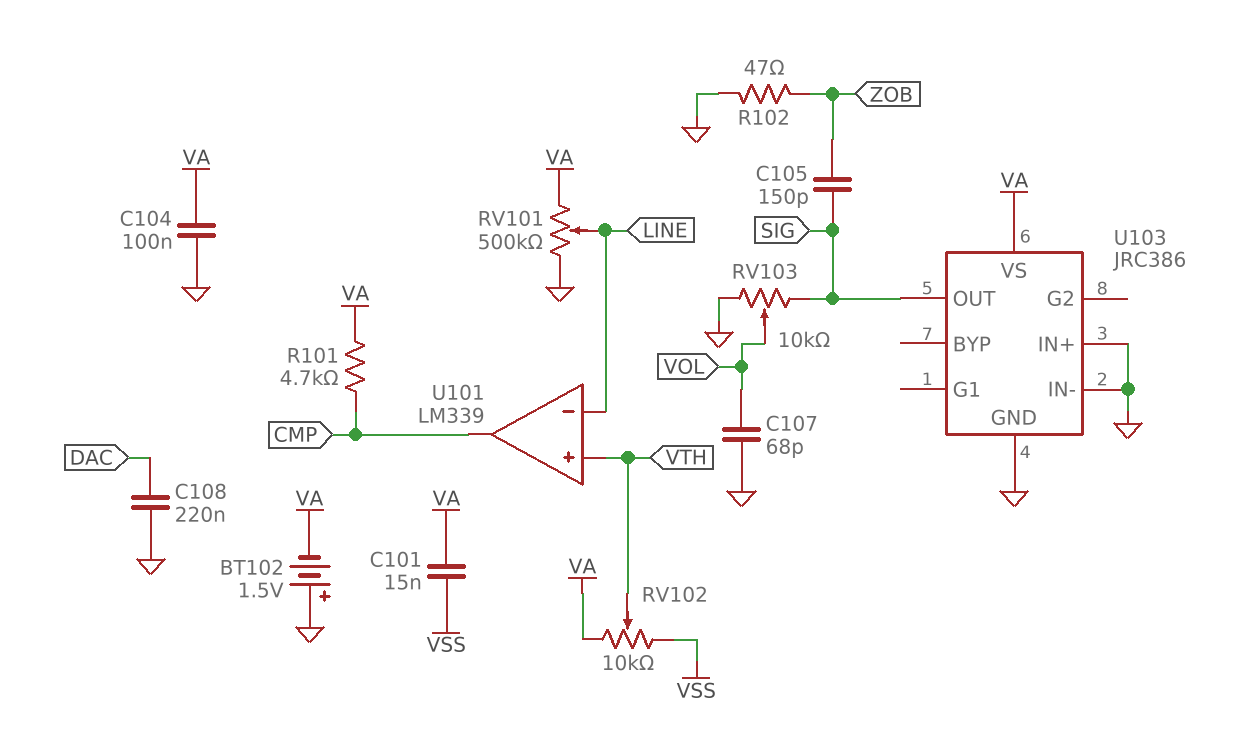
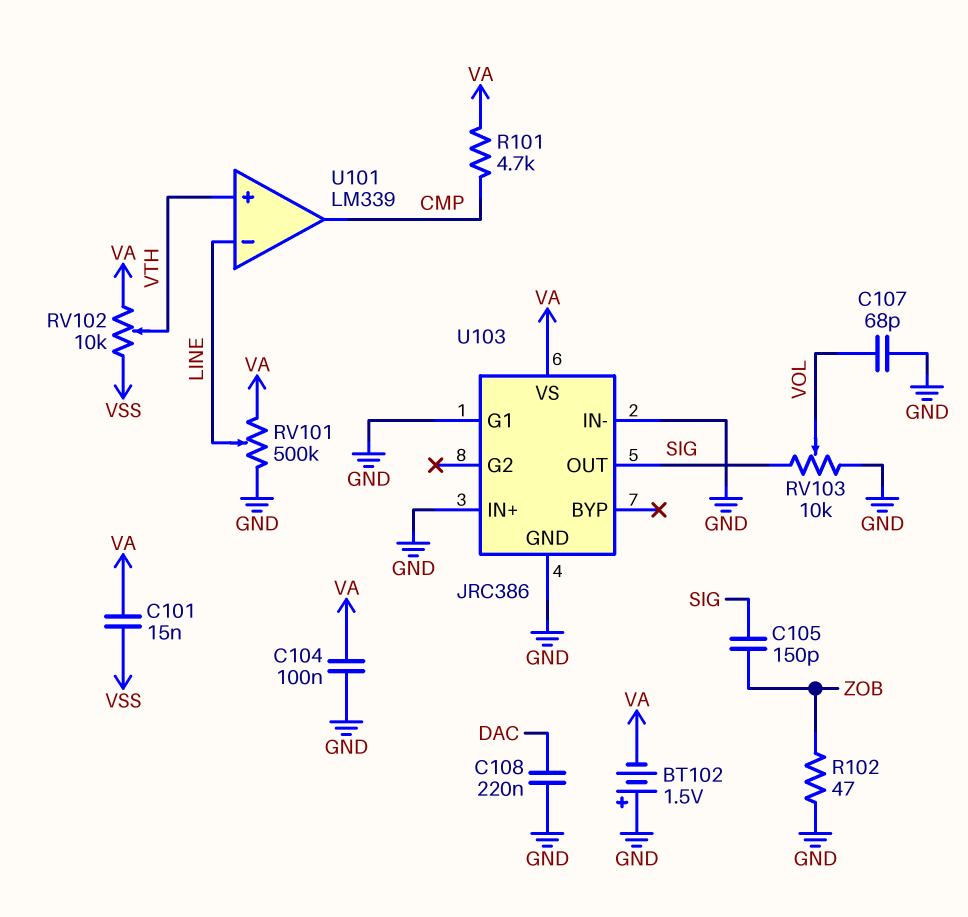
U103 pin G1: none -> GND

